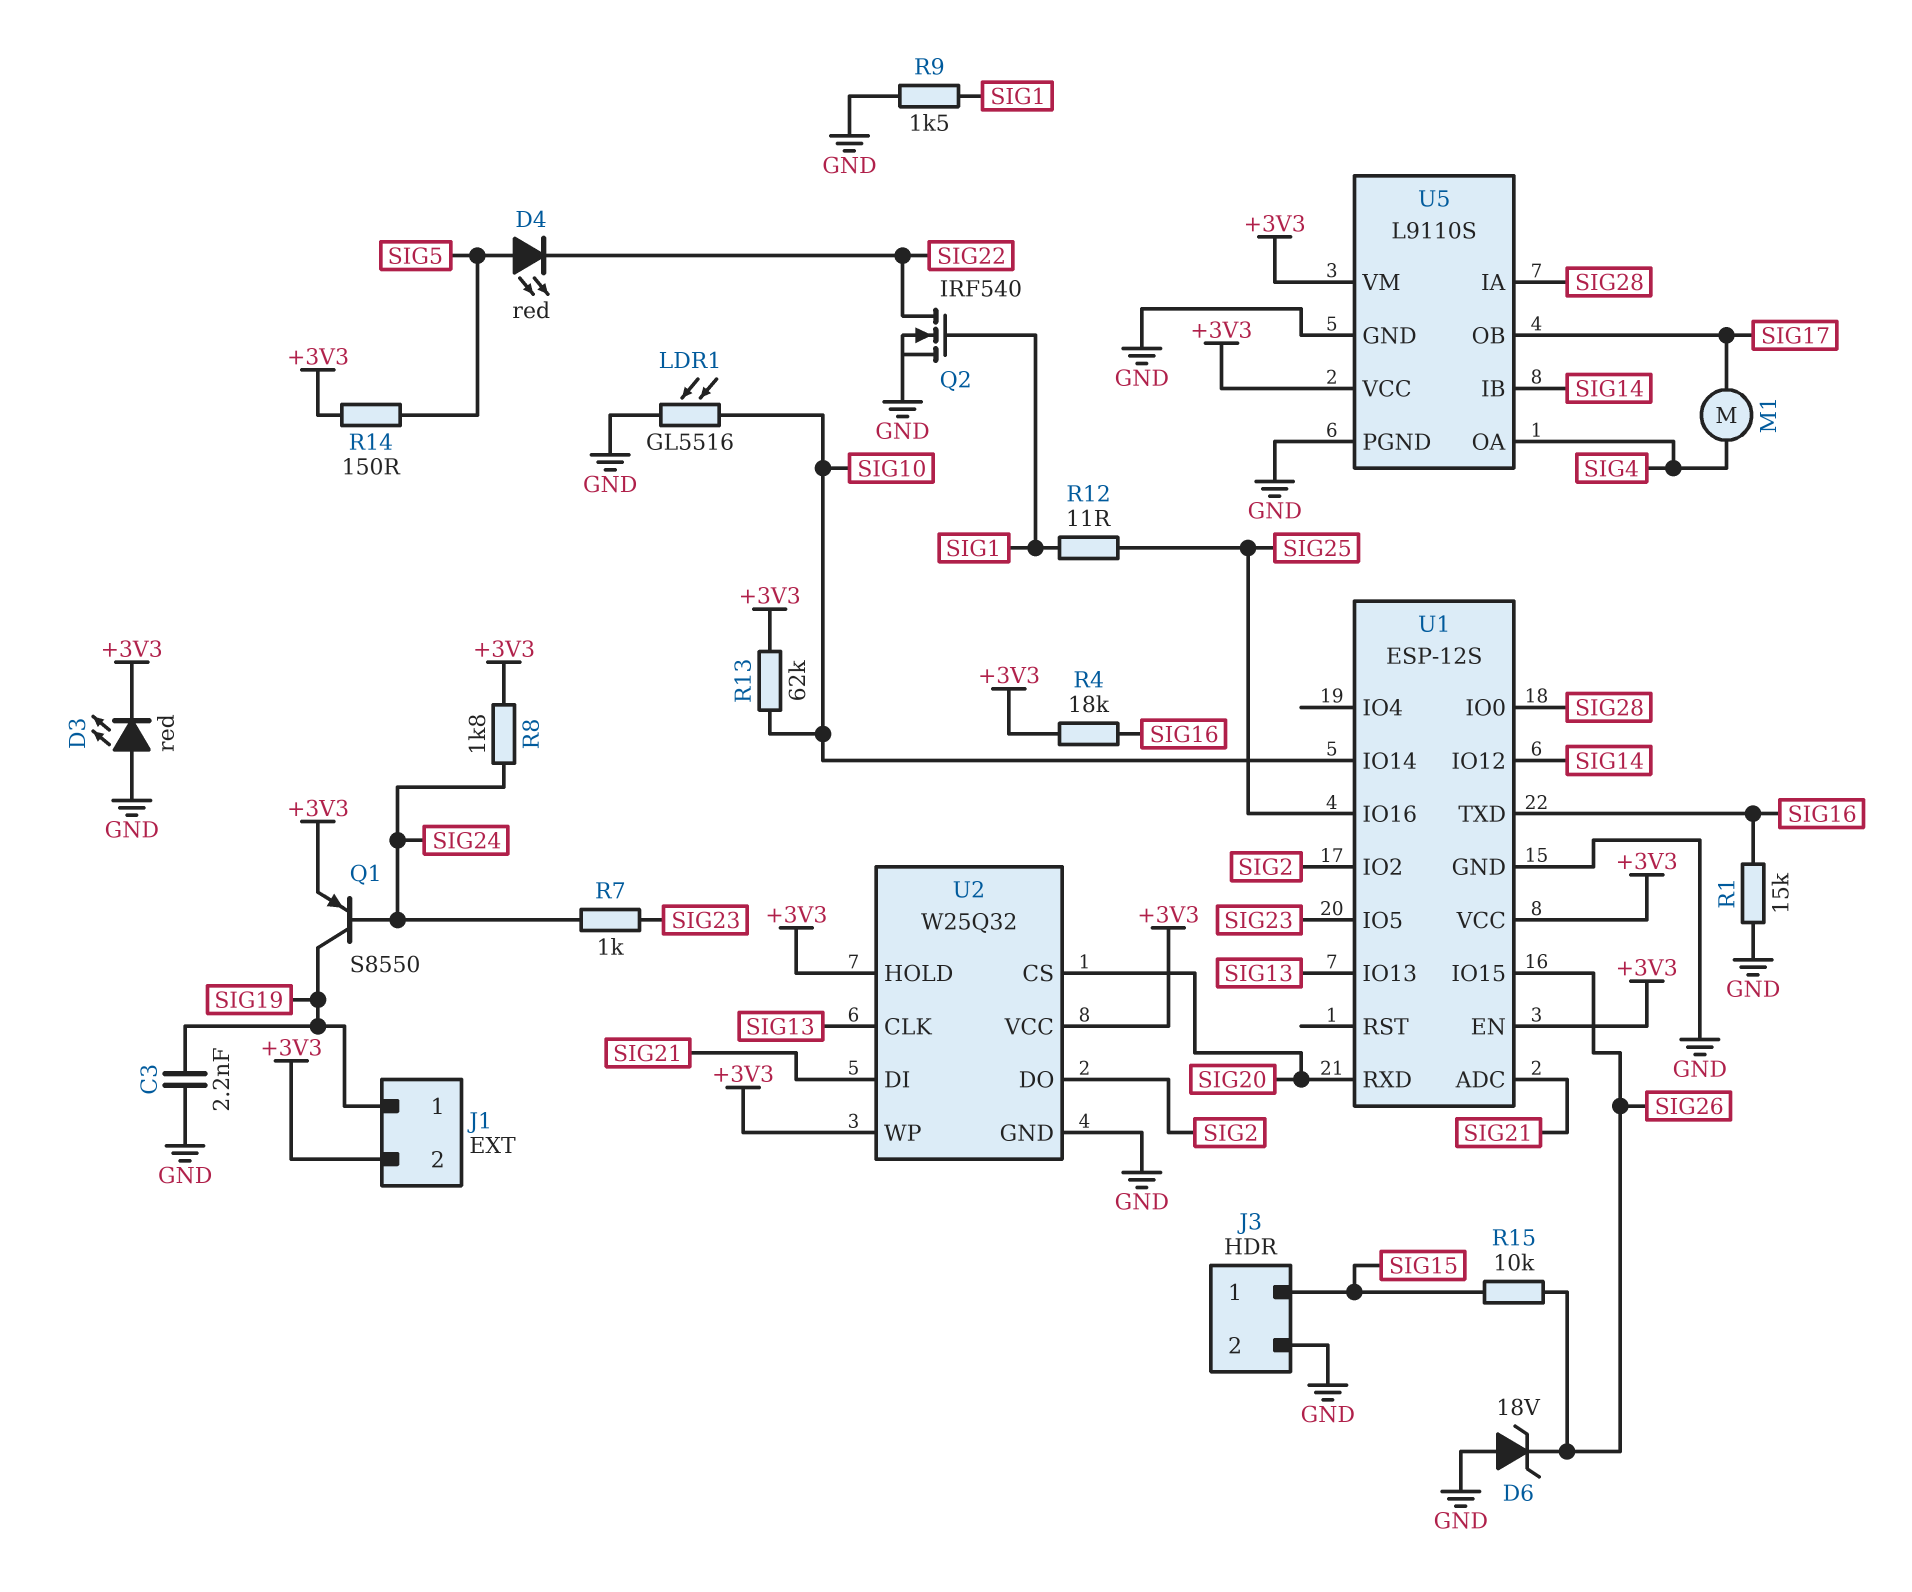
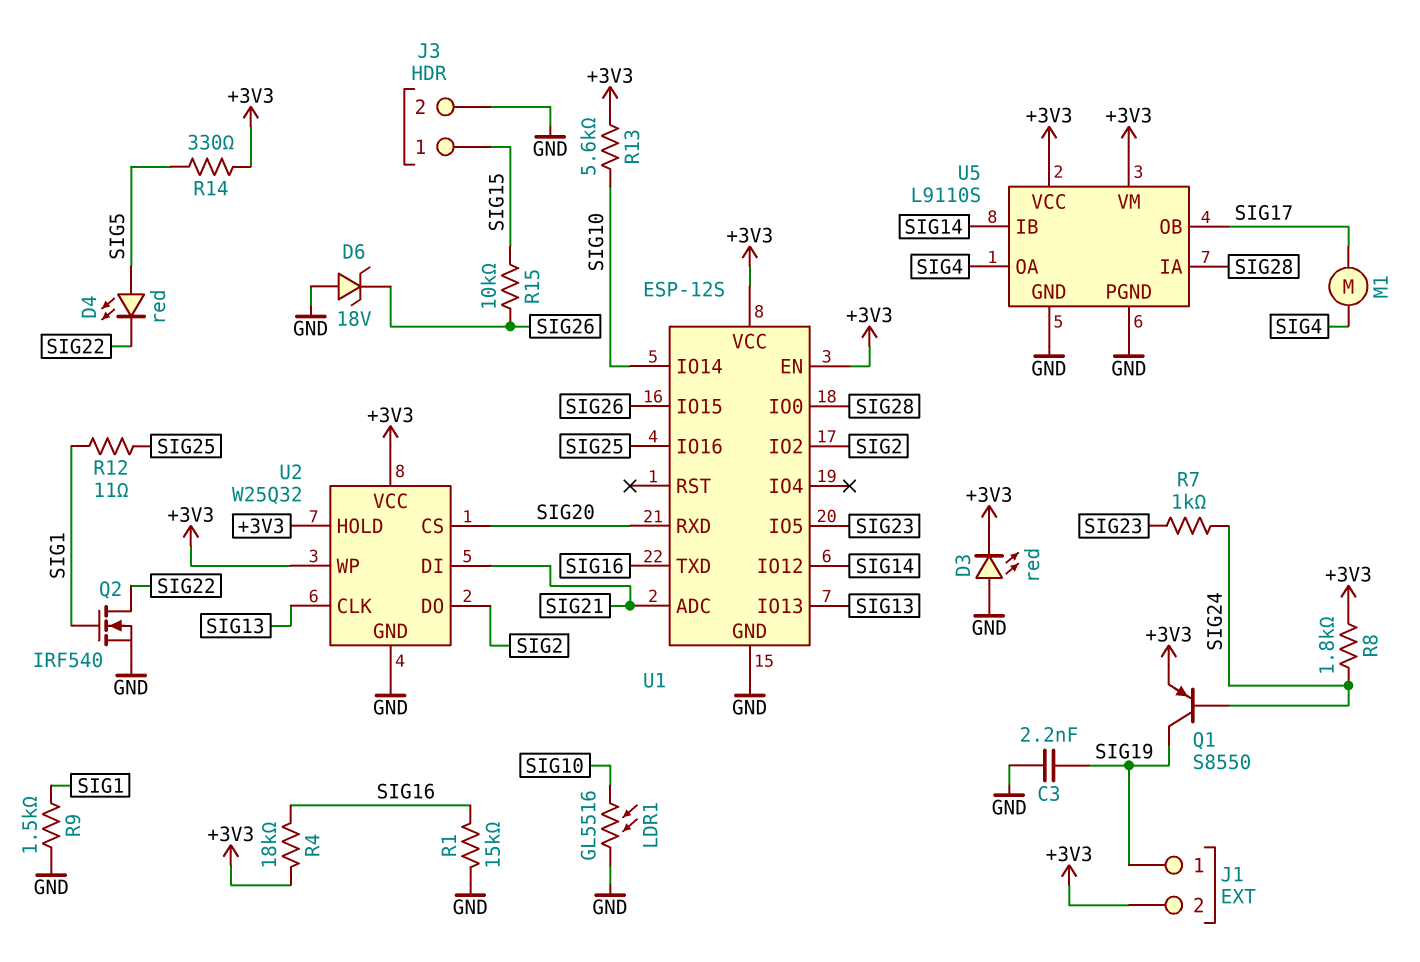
R13: 62k (+3V3, SIG10) -> 5.6k (+3V3, SIG10)
R14: 150 (+3V3, SIG5) -> 330 (+3V3, SIG5)

